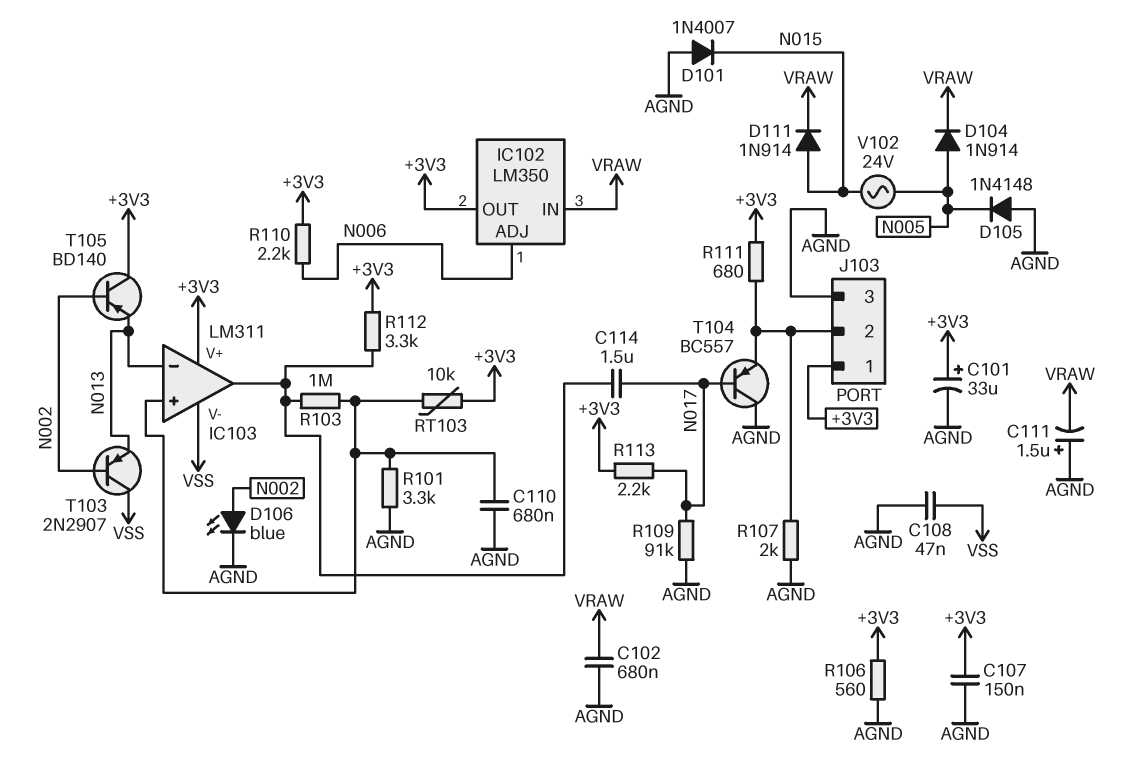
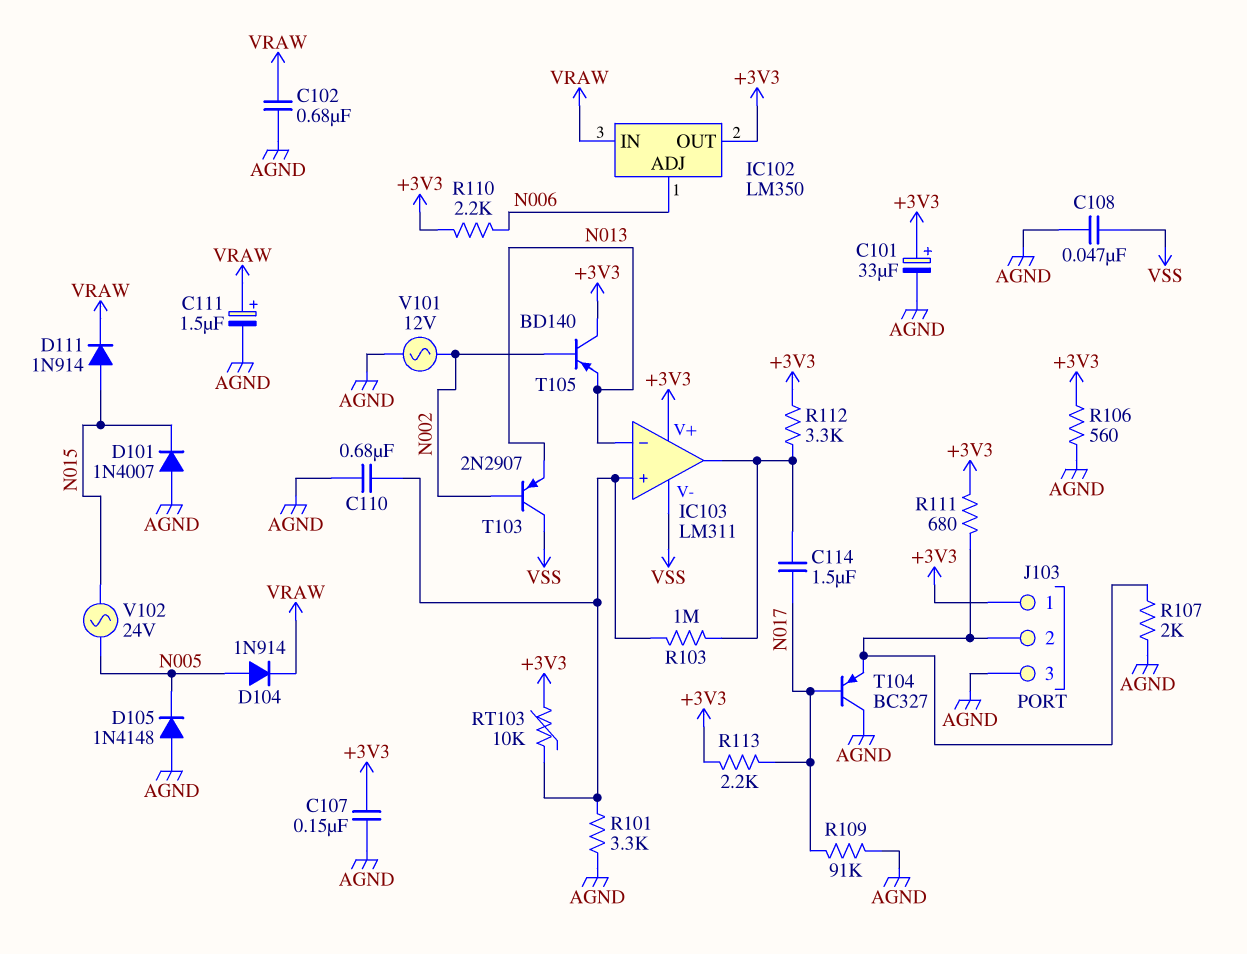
C111: 1.5uF (plus AGND, minus VRAW) -> 1.5uF (plus VRAW, minus AGND)
D106: LED blue (A N002, K AGND) -> none
T104: PNP BC557 (B N017, C AGND, E J103/2) -> PNP BC327 (B N017, C AGND, E J103/2)
V101: none -> AC 12V (AGND, N002)

